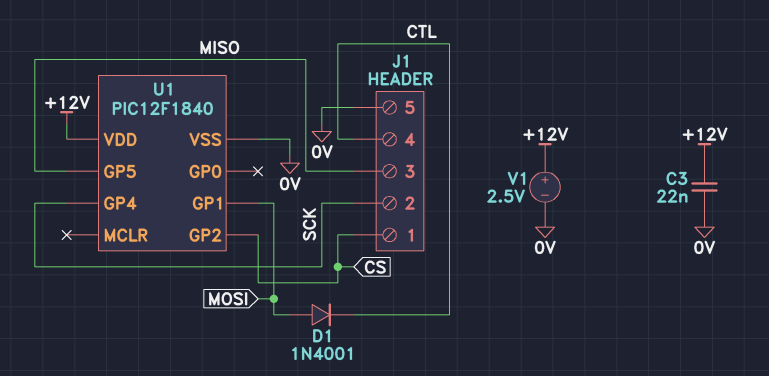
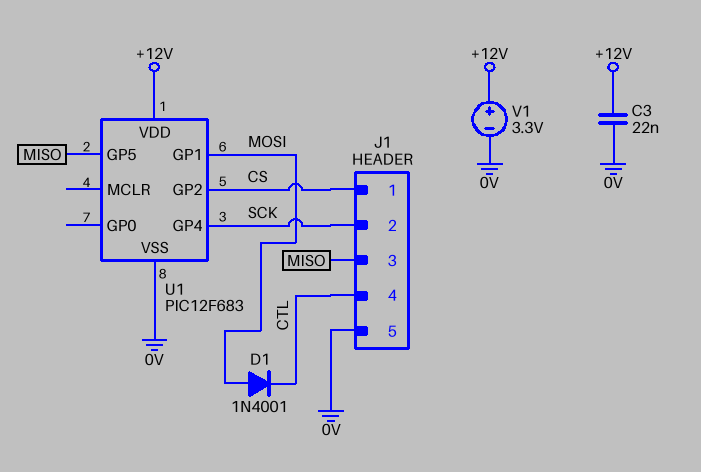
U1: PIC12F1840 -> PIC12F683
V1: 2.5V (plus +12V, minus 0V) -> 3.3V (plus +12V, minus 0V)

